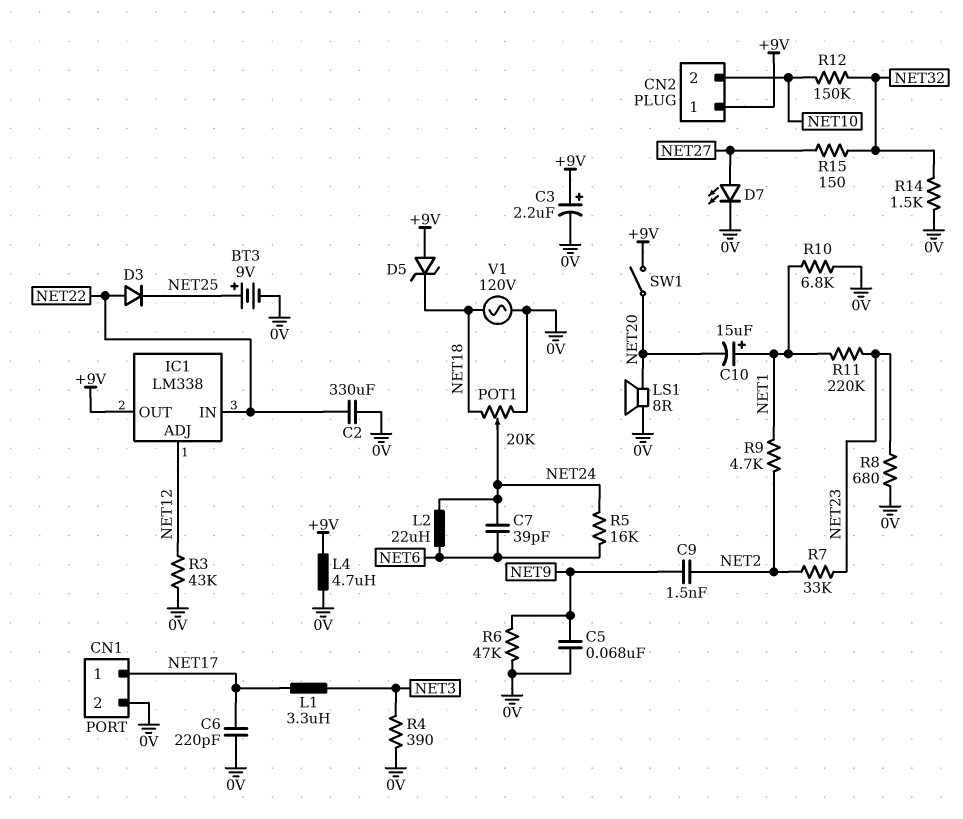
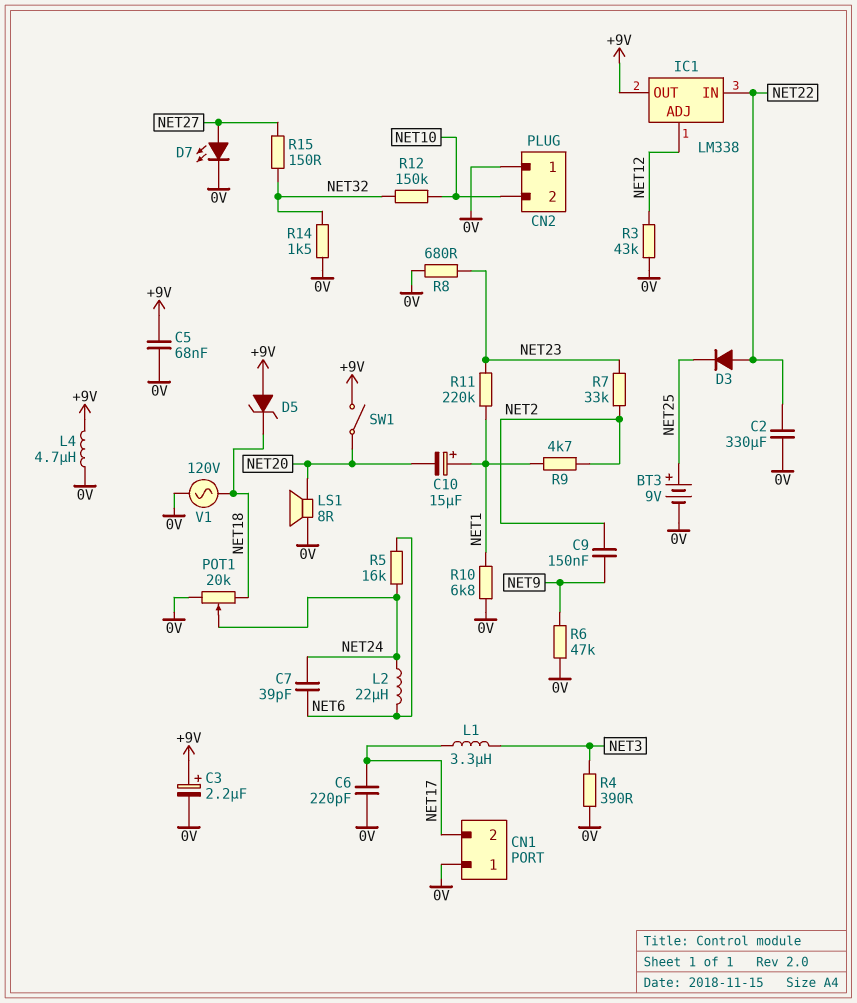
C5: 68nF (0V, NET9) -> 68nF (+9V, 0V)
C9: 1.5nF (NET2, NET9) -> 150nF (NET2, NET9)
CN1 pin 1: NET17 -> 0V
CN1 pin 2: 0V -> NET17
CN2 pin 1: +9V -> 0V

